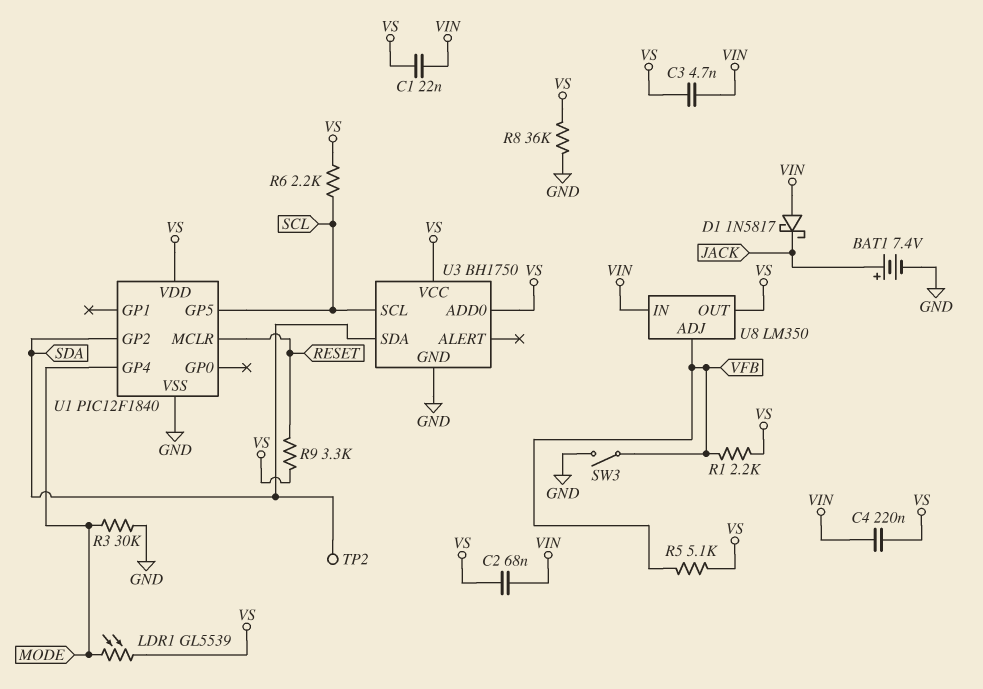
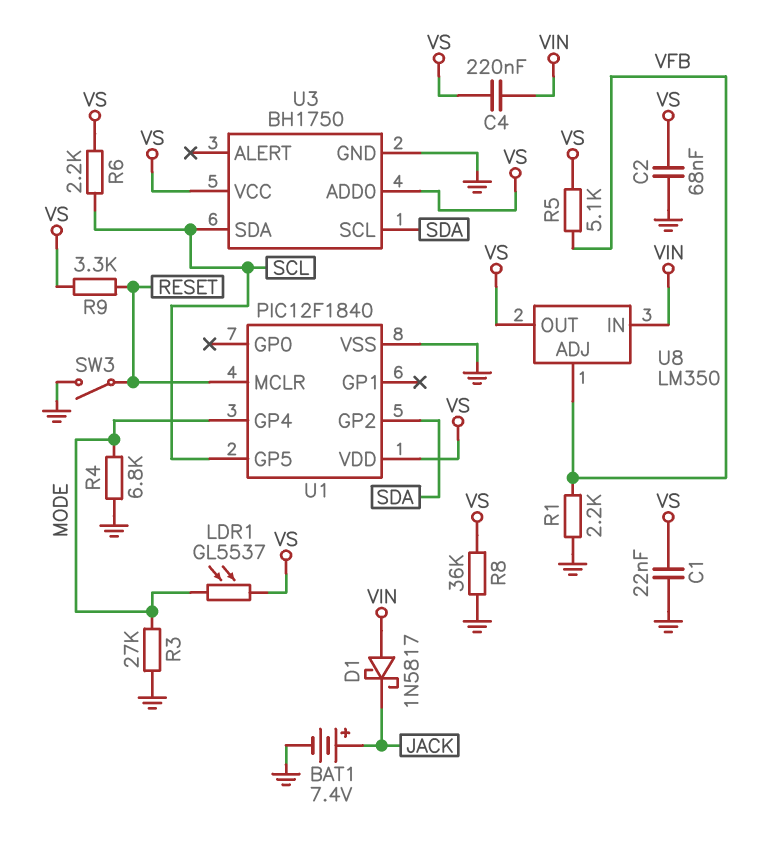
C1: 22nF (VIN, VS) -> 22nF (GND, VS)
C2: 68nF (VIN, VS) -> 68nF (GND, VS)
C3: 4.7nF (VIN, VS) -> none
LDR1: GL5539 (MODE, VS) -> GL5537 (MODE, VS)
R1: 2.2k (VFB, VS) -> 2.2k (GND, VFB)
R3: 30k (GND, MODE) -> 27k (GND, MODE)
R4: none -> 6.8k (GND, MODE)
SW3: switch (GND, VFB) -> switch (GND, RESET)
TP2: test point (SDA) -> none
U3 pin SCL: SCL -> SDA
U3 pin SDA: SDA -> SCL

